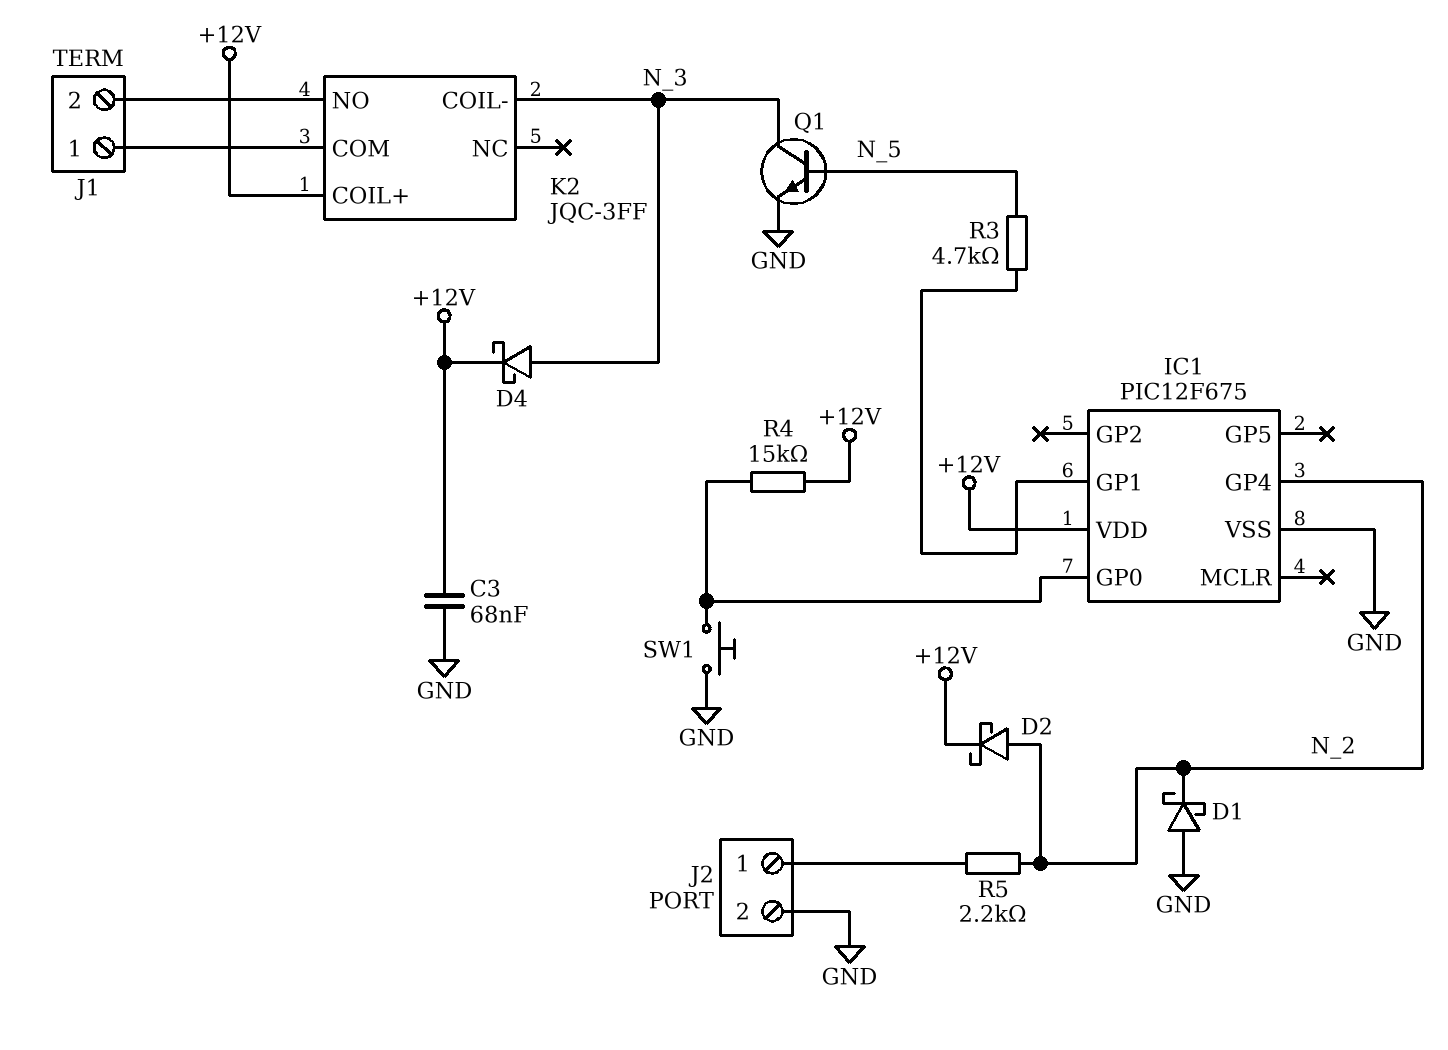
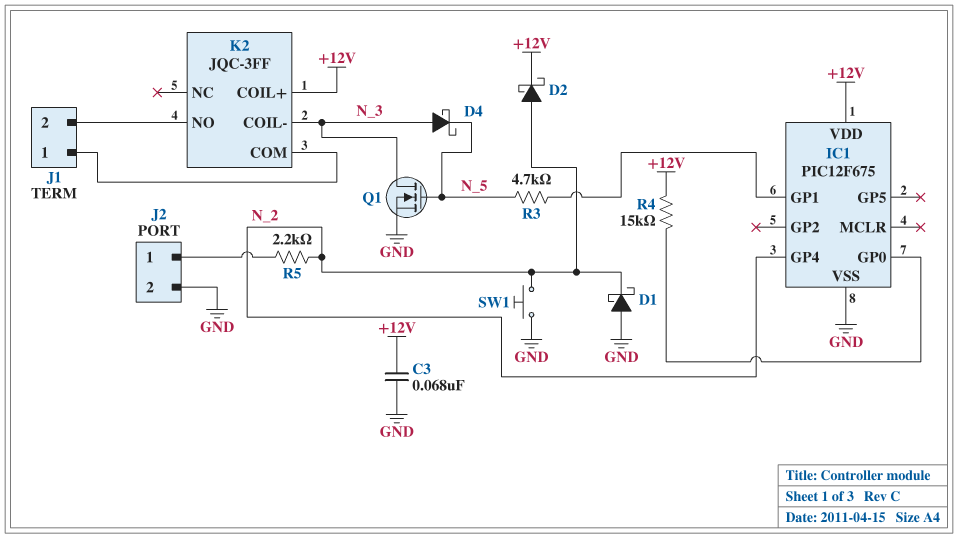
D4: schottky (A N_3, K +12V) -> schottky (A N_3, K N_5)
Q1: NPN (B N_5, C N_3, E GND) -> NMOS (G N_5, D N_3, S GND)
SW1: button (GND, IC1/GP0) -> button (GND, N_2)

